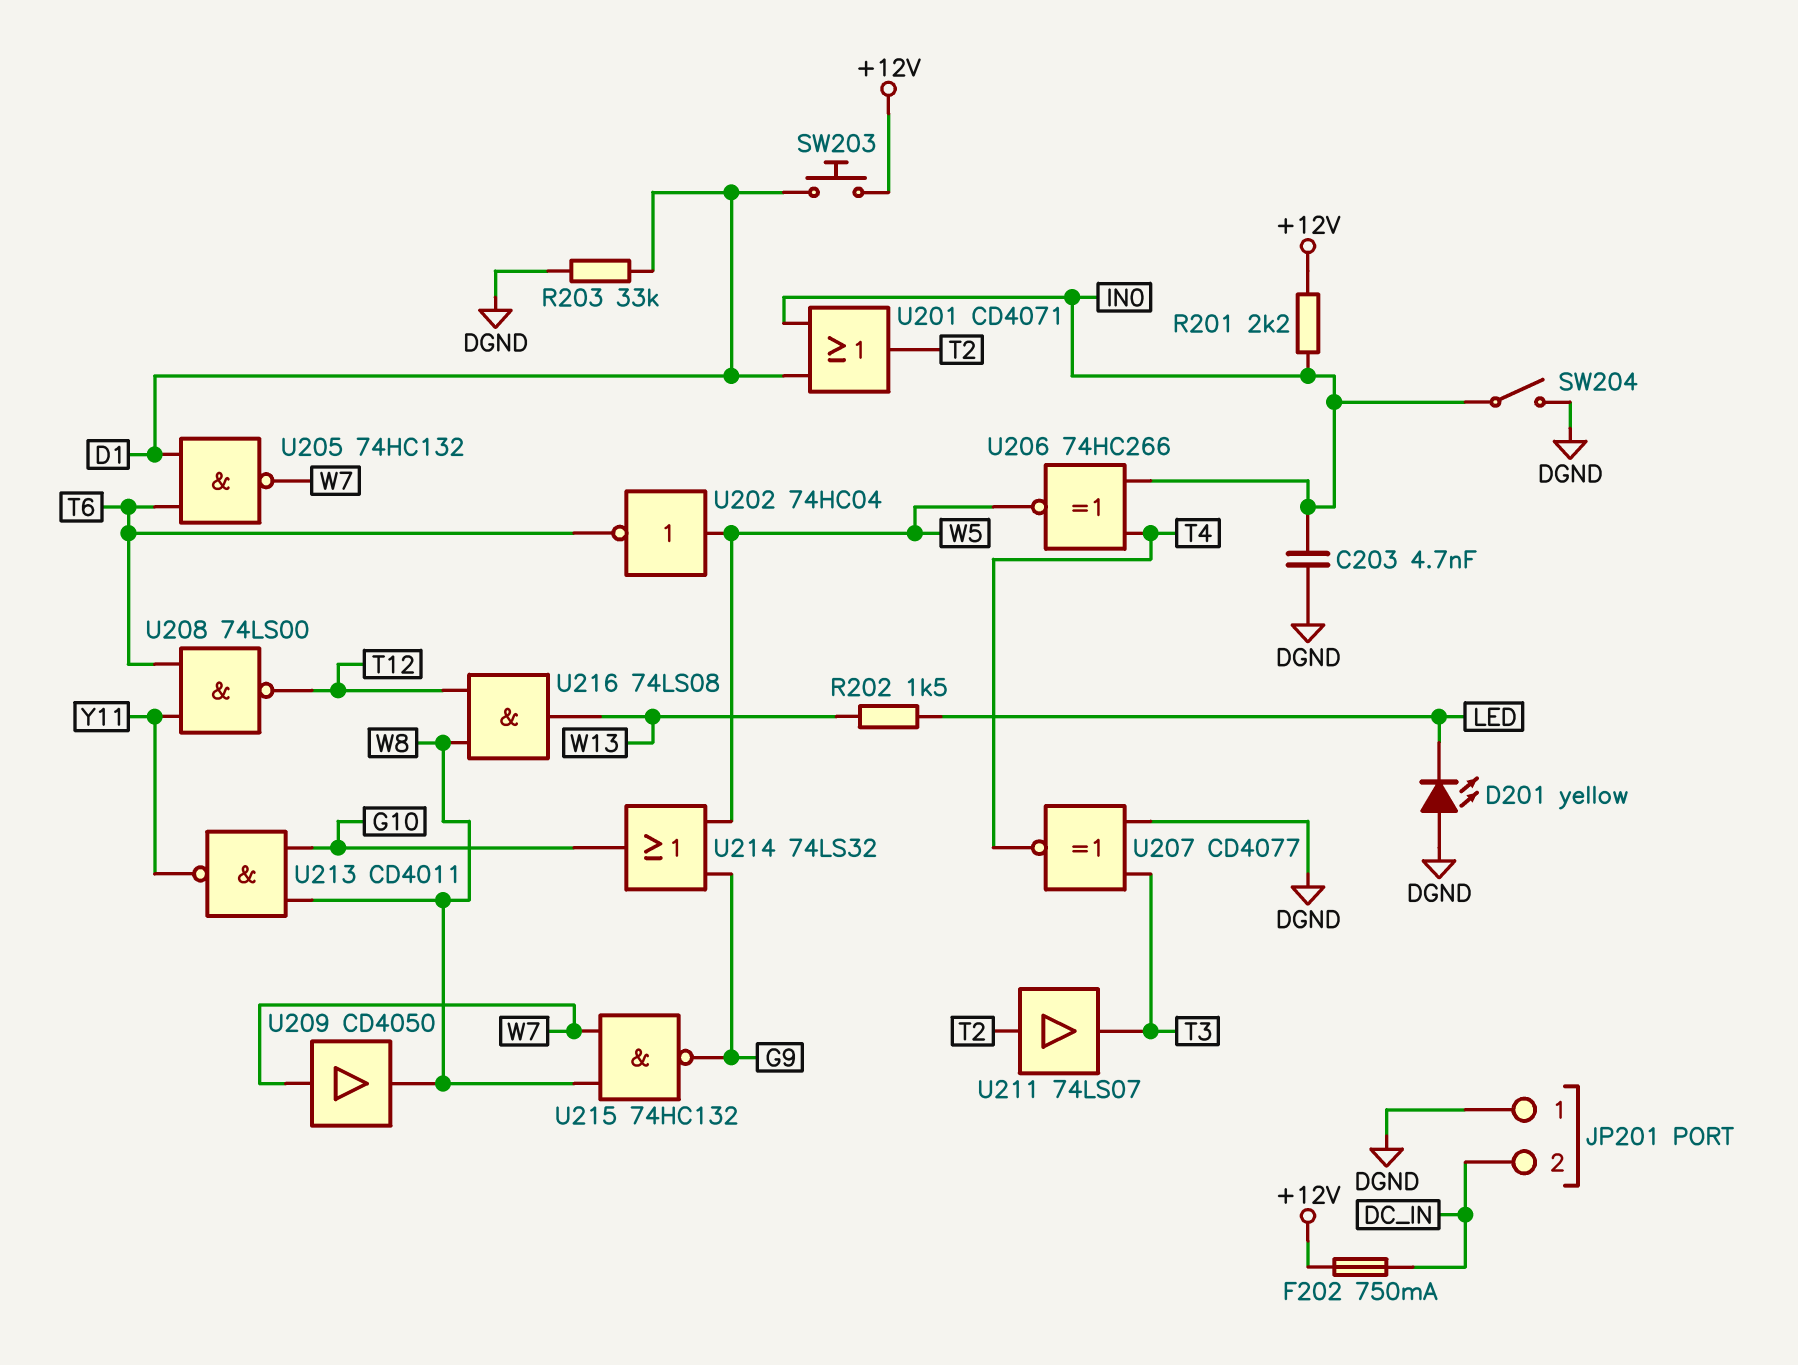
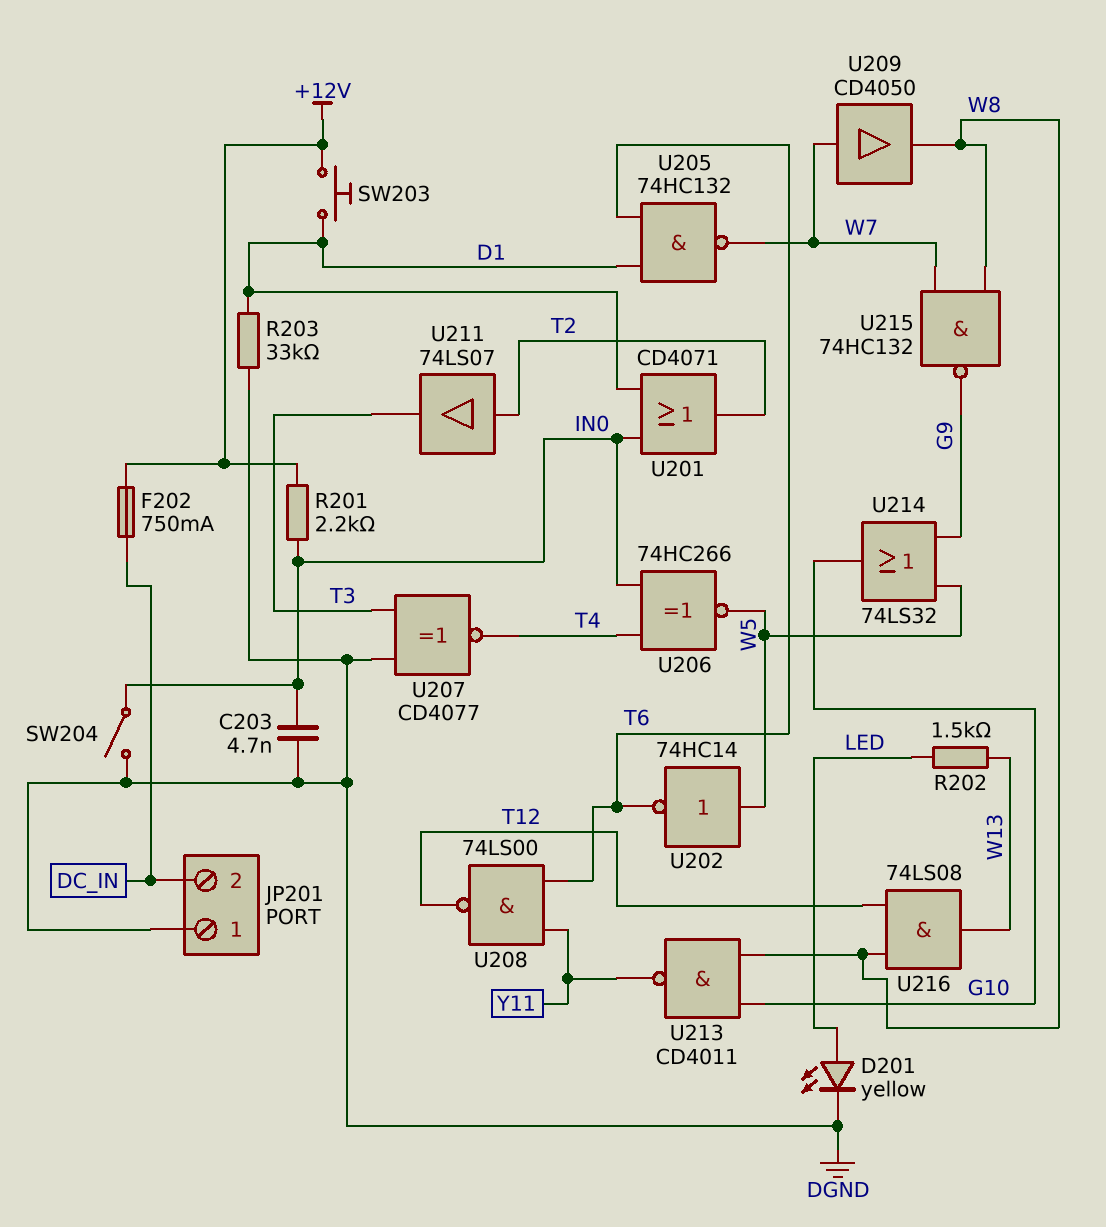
D201: LED yellow (A DGND, K LED) -> LED yellow (A LED, K DGND)
U202: NOT 74HC04 (in W5, out T6) -> NOT 74HC14 (in W5, out T6)

